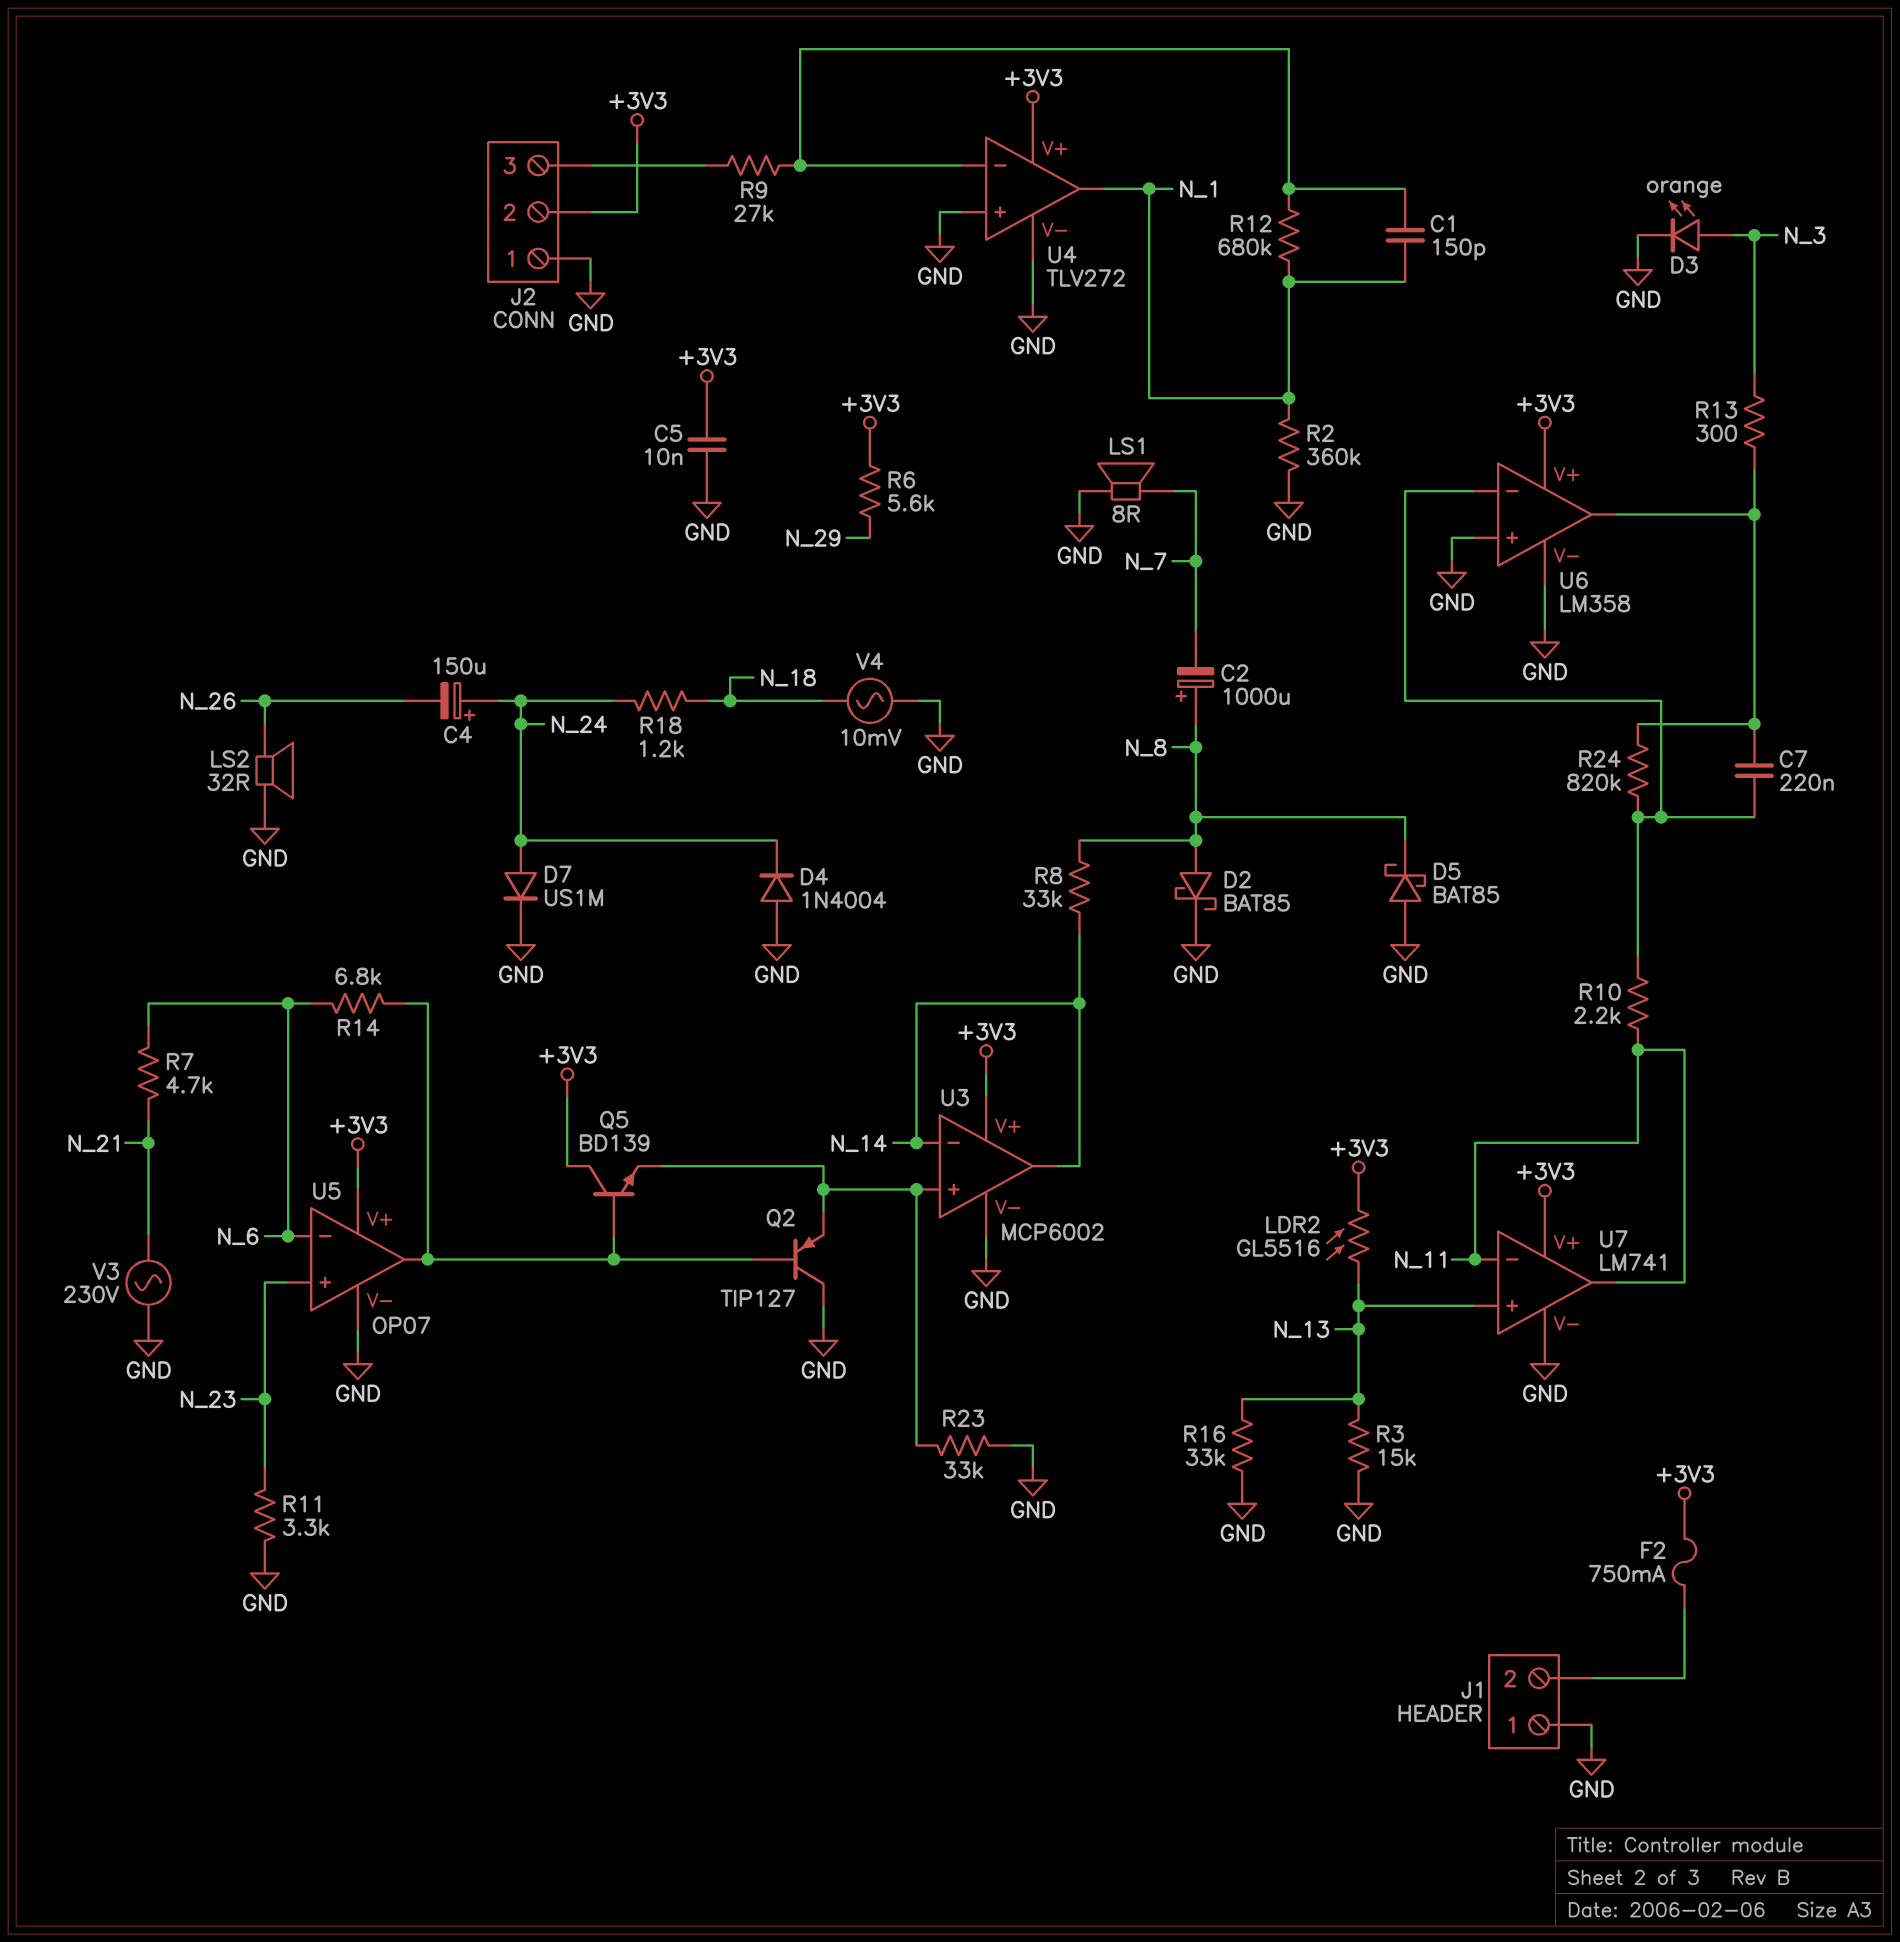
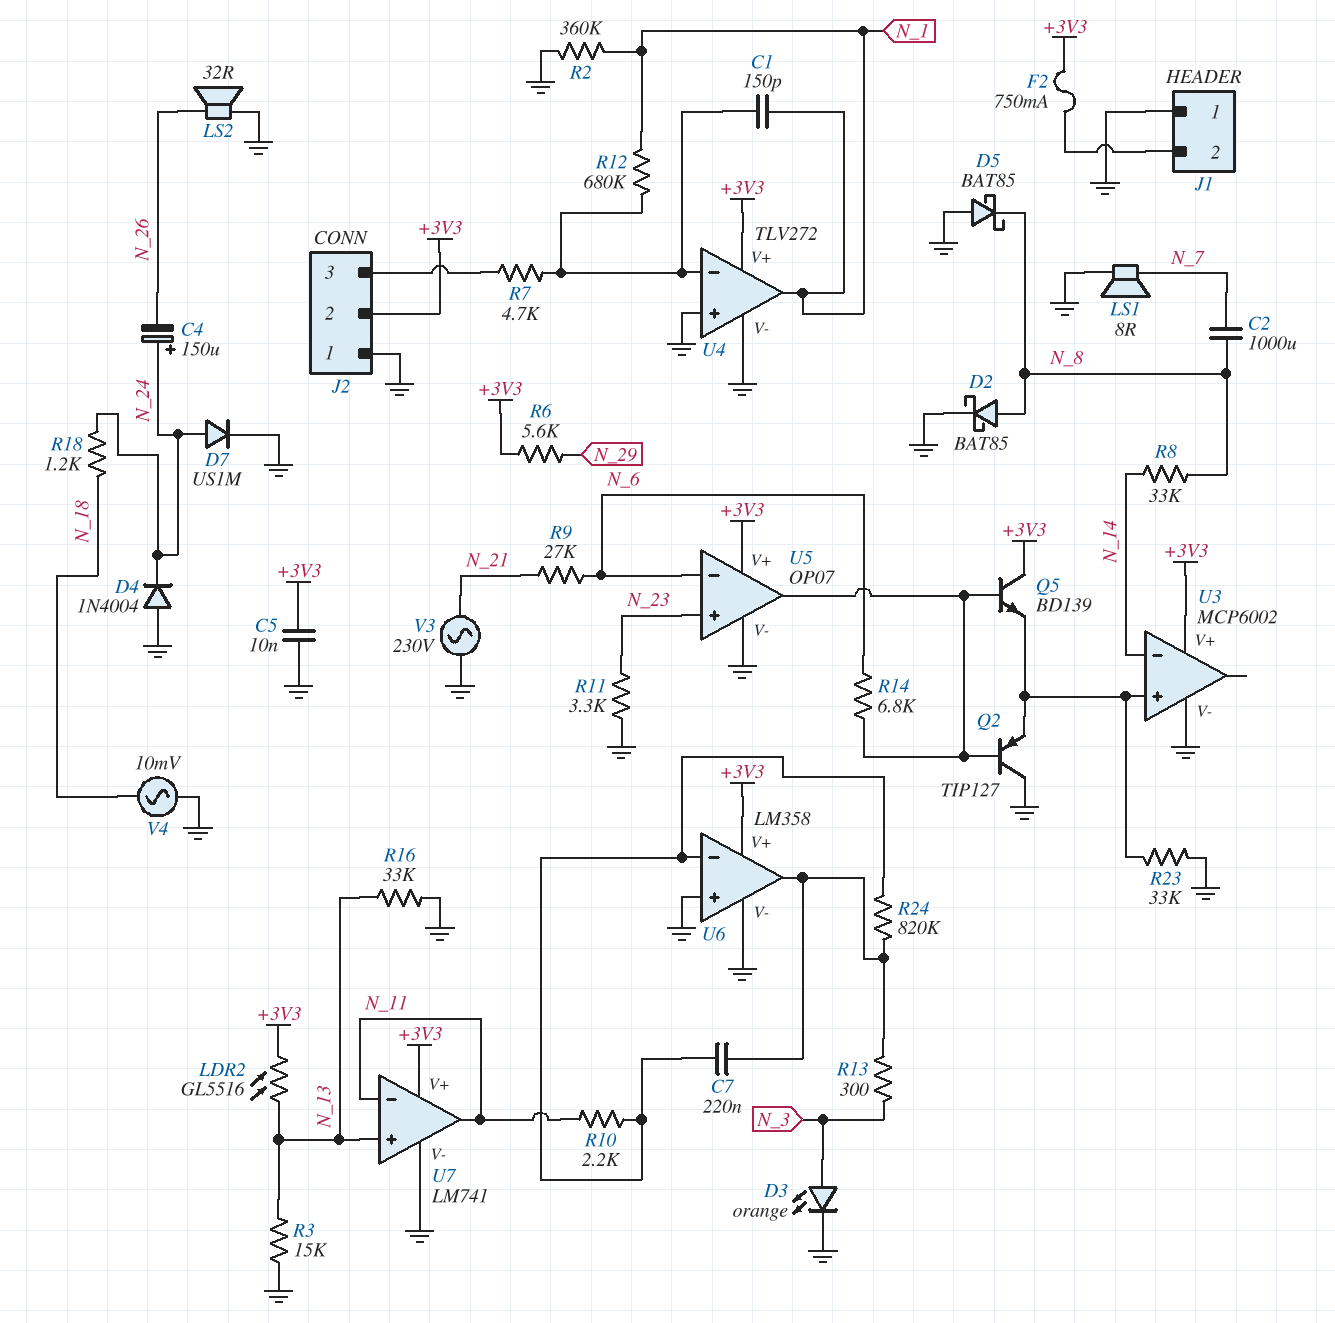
C2: 1000uF (plus N_8, minus N_7) -> 1000uF (N_7, N_8)
R7: 4.7k (N_6, N_21) -> 4.7k (J2/3, U4/in-)
R9: 27k (J2/3, U4/in-) -> 27k (N_6, N_21)
U3 pin out: N_14 -> none

